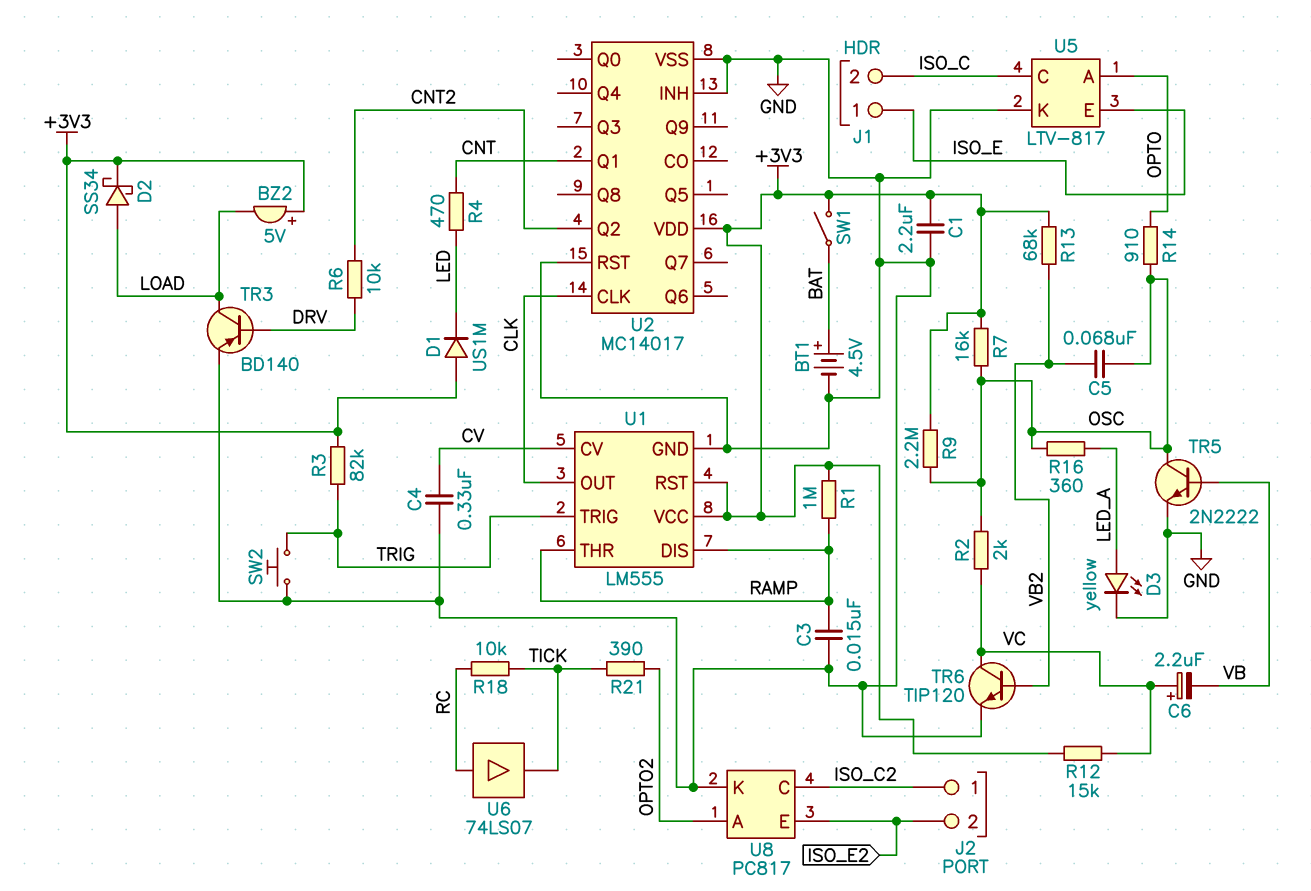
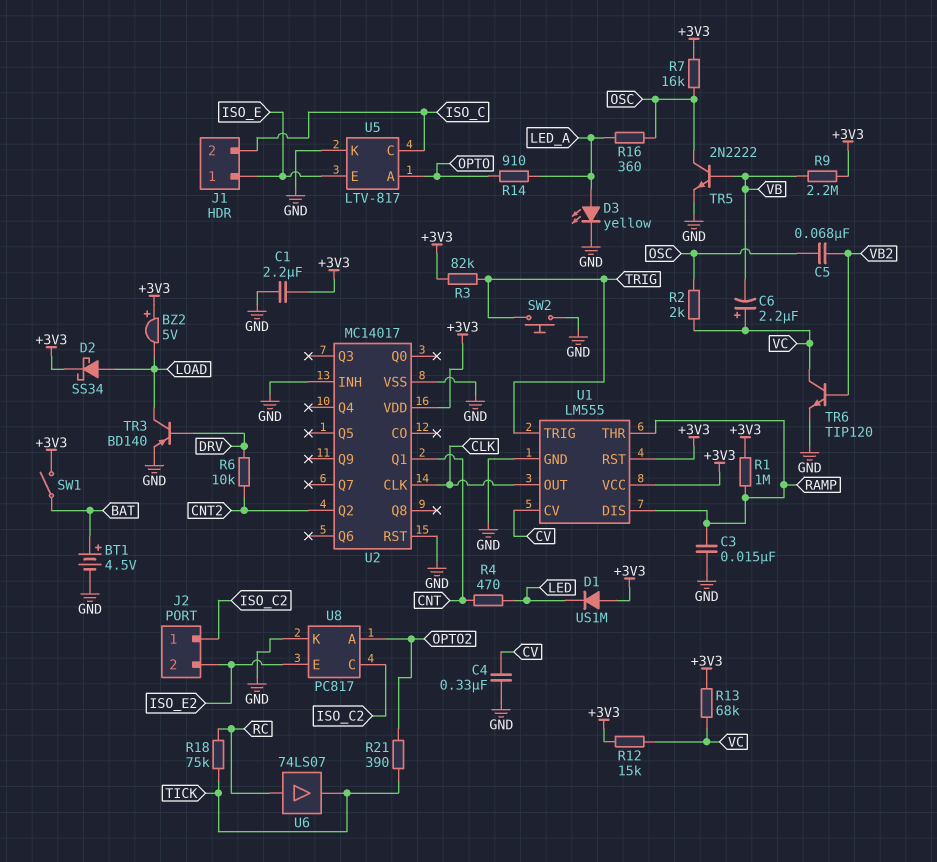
R9: 2.2M (+3V3, OSC) -> 2.2M (+3V3, VB)
R13: 68k (+3V3, VB2) -> 68k (+3V3, VC)
R14: 910 (OPTO, OSC) -> 910 (LED_A, OPTO)
R18: 10k (RC, TICK) -> 75k (RC, TICK)

